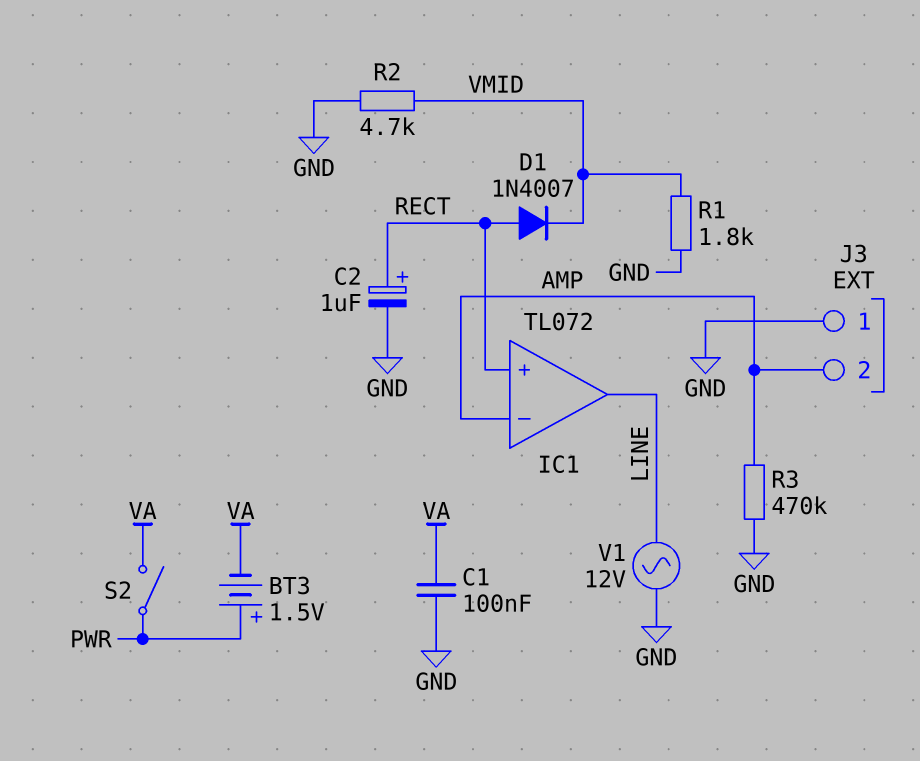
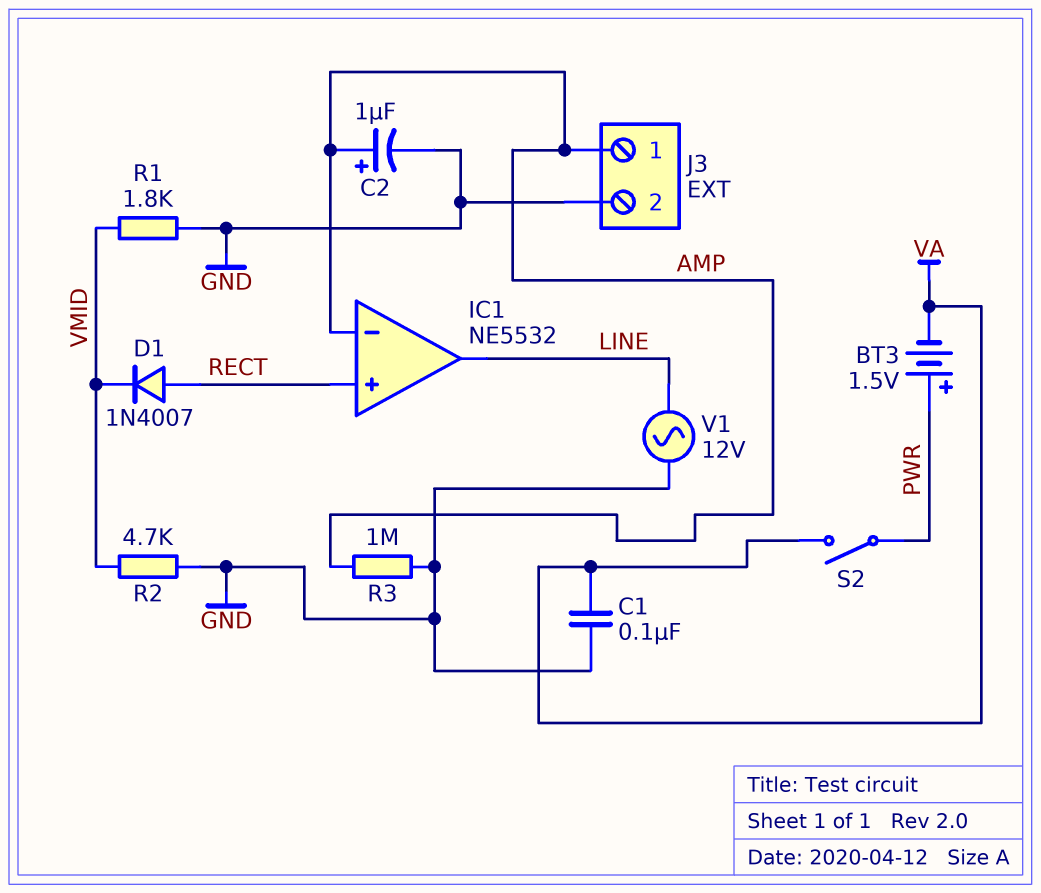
C2: 1uF (plus RECT, minus GND) -> 1uF (plus AMP, minus GND)
IC1: TL072 -> NE5532
J3 pin 1: GND -> AMP
J3 pin 2: AMP -> GND
R3: 470k (AMP, GND) -> 1M (AMP, GND)

